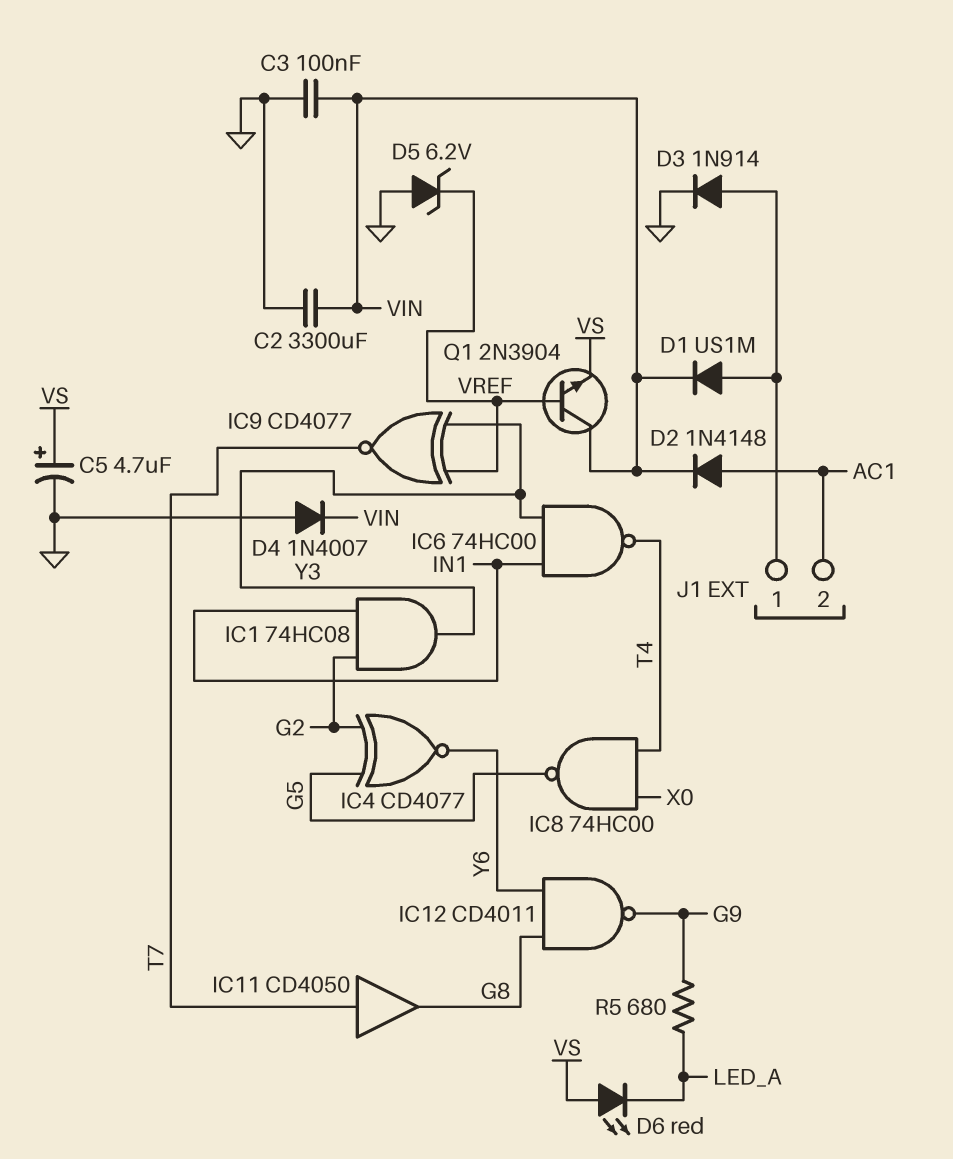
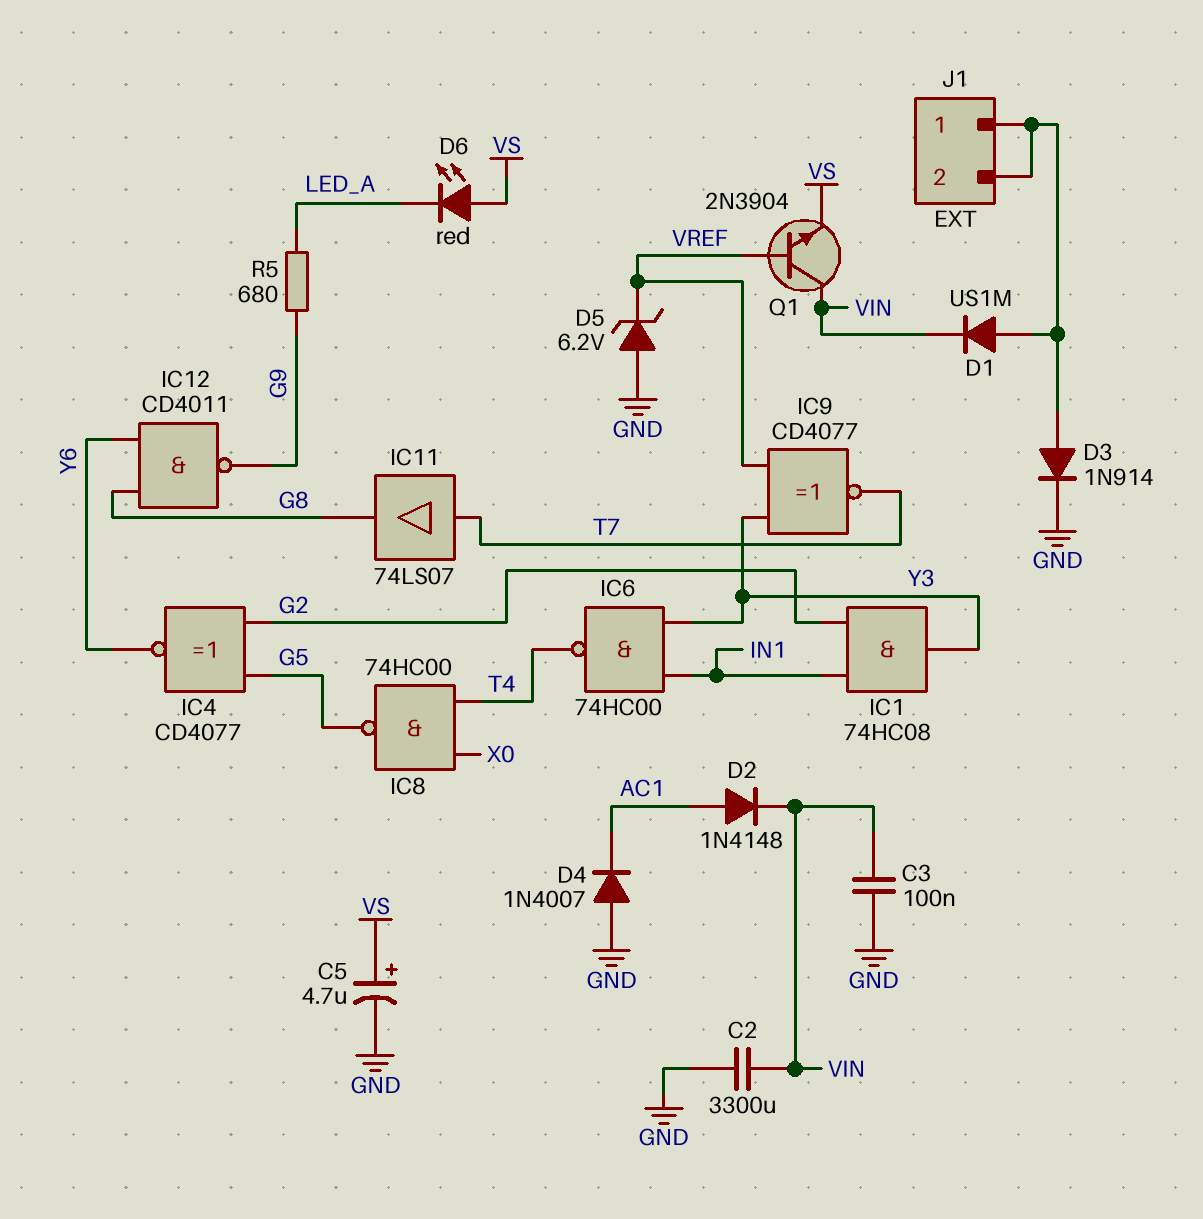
D4: diode 1N4007 (A GND, K VIN) -> diode 1N4007 (A GND, K AC1)
IC11: buffer CD4050 (in T7, out G8) -> buffer 74LS07 (in T7, out G8)
J1 pin 2: AC1 -> J1/1

